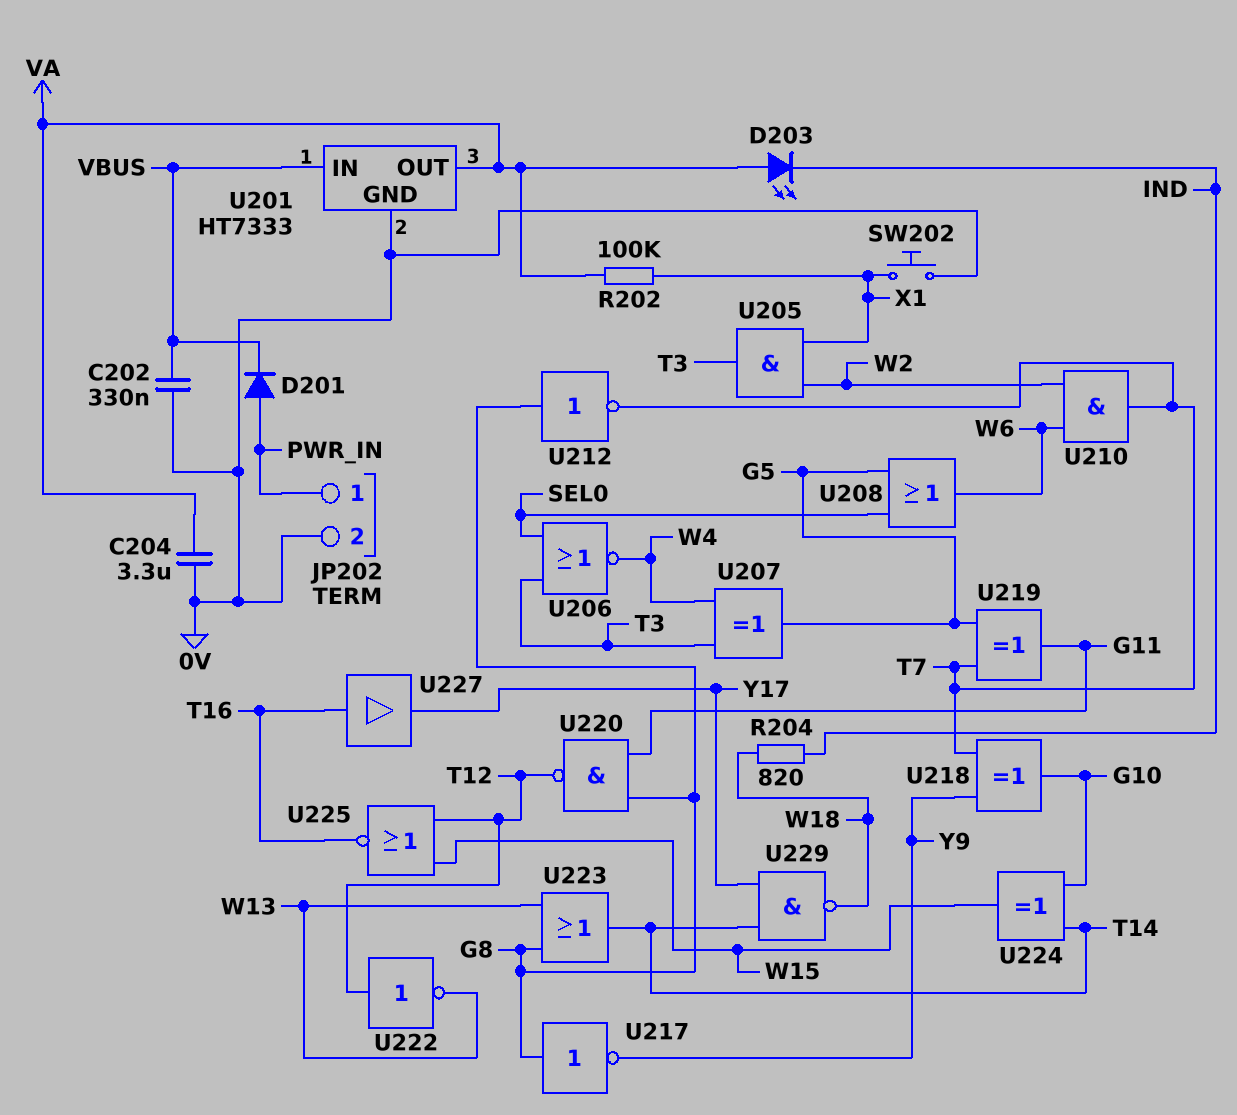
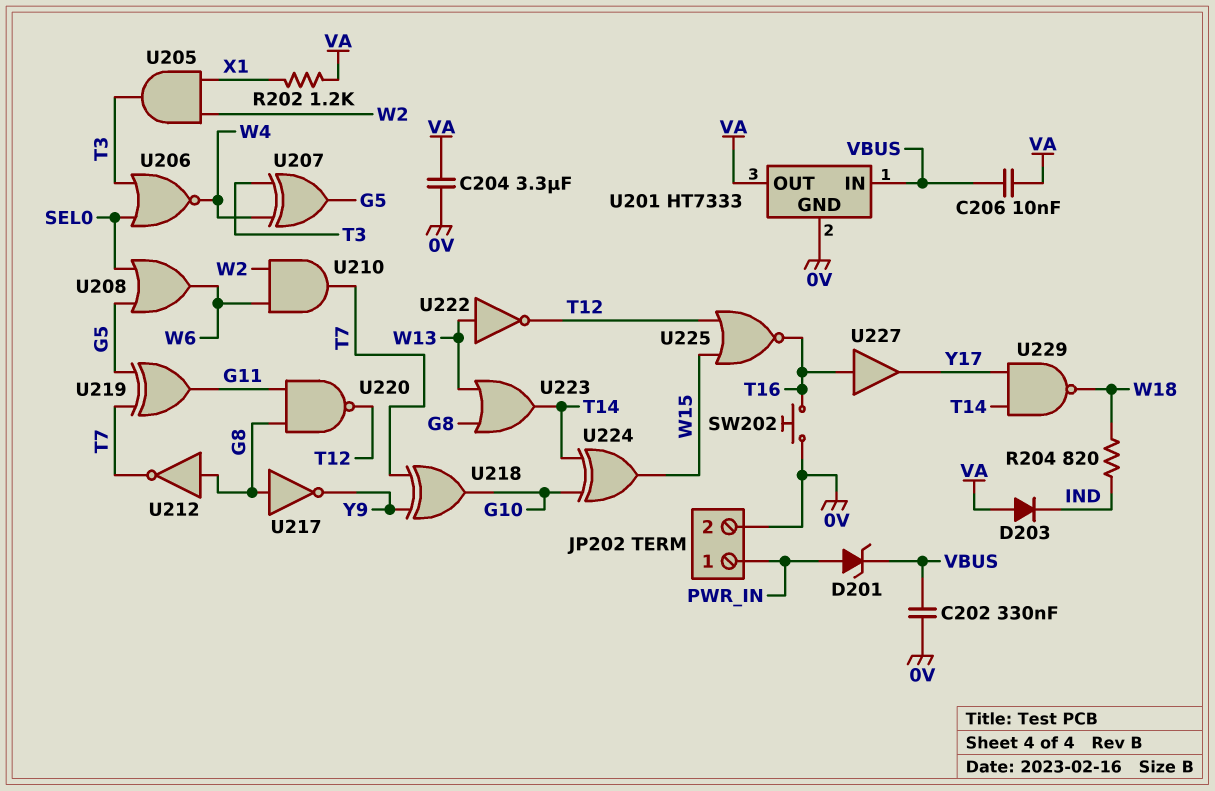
C206: none -> 10nF (VA, VBUS)
D201: diode (A PWR_IN, K VBUS) -> zener (A PWR_IN, K VBUS)
D203: LED (A VA, K IND) -> diode (A VA, K IND)
R202: 100k (VA, X1) -> 1.2k (VA, X1)
SW202: button (0V, X1) -> button (0V, T16)
U222: NOT (in T12, out W13) -> NOT (in W13, out T12)

